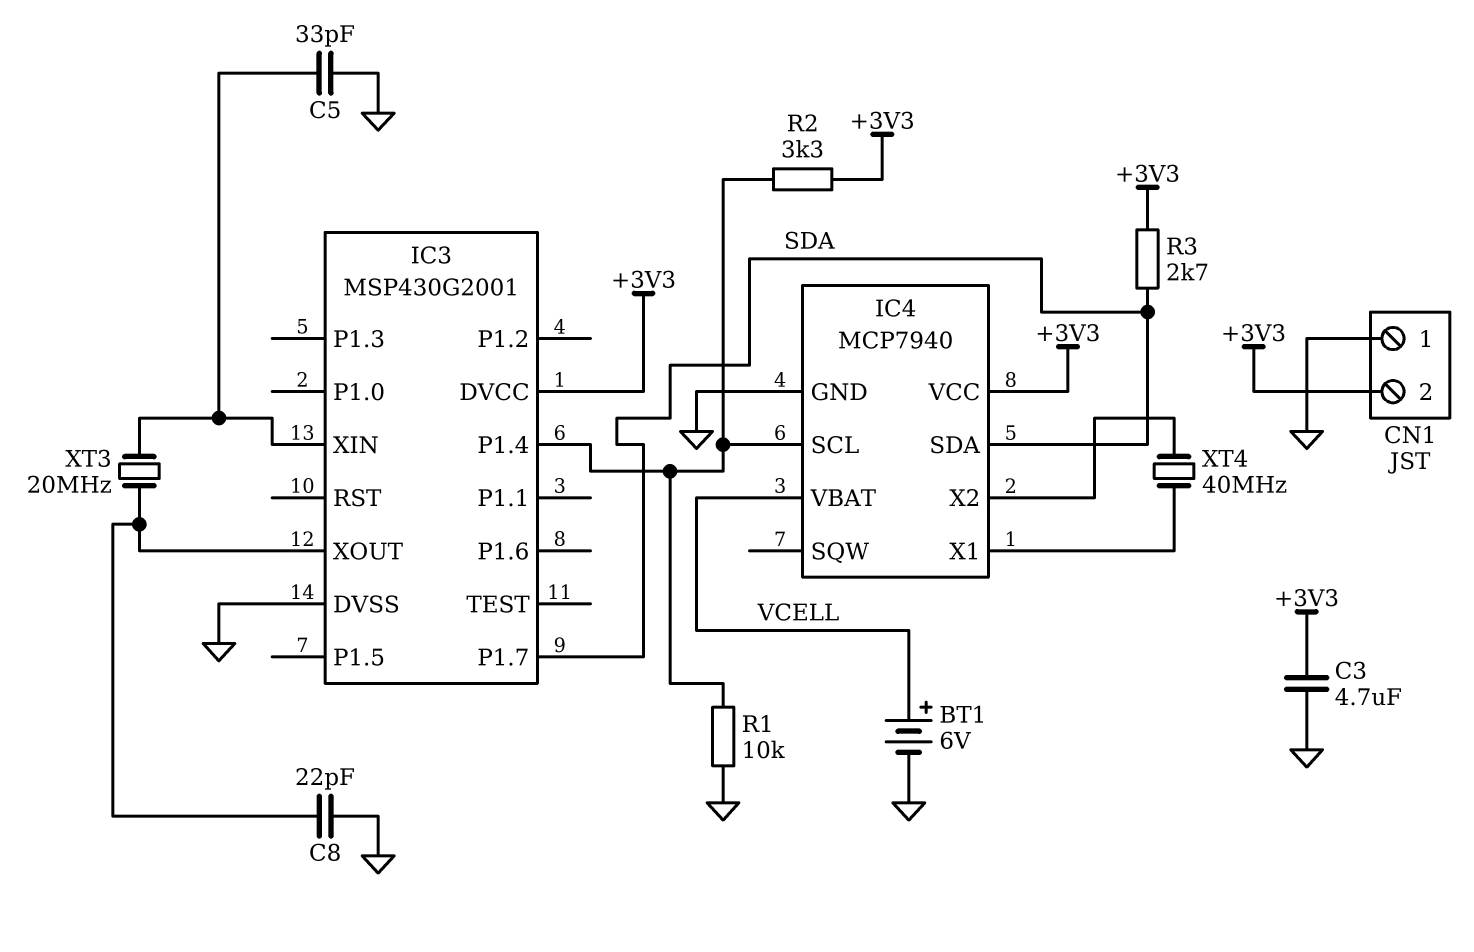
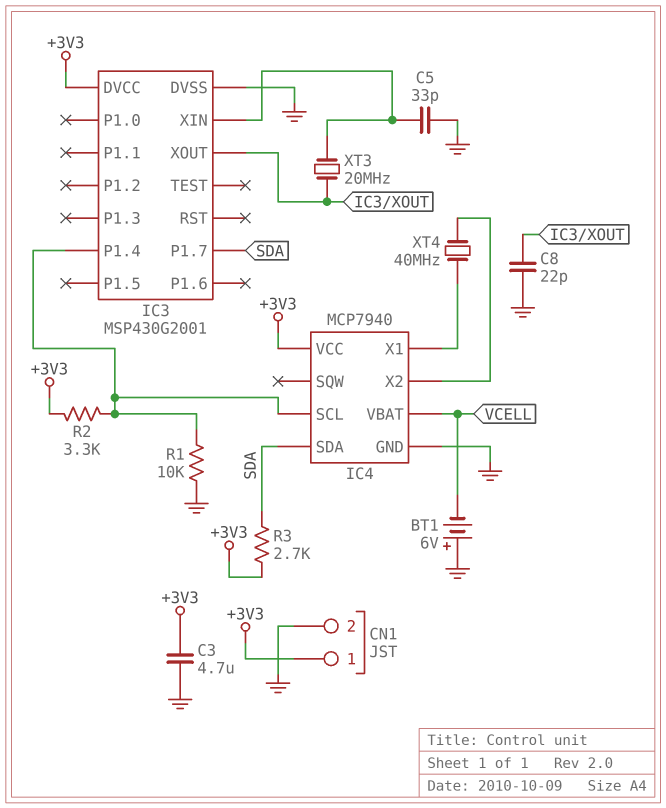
BT1: 6V (plus VCELL, minus GND) -> 6V (plus GND, minus VCELL)
CN1 pin 1: GND -> +3V3
CN1 pin 2: +3V3 -> GND

